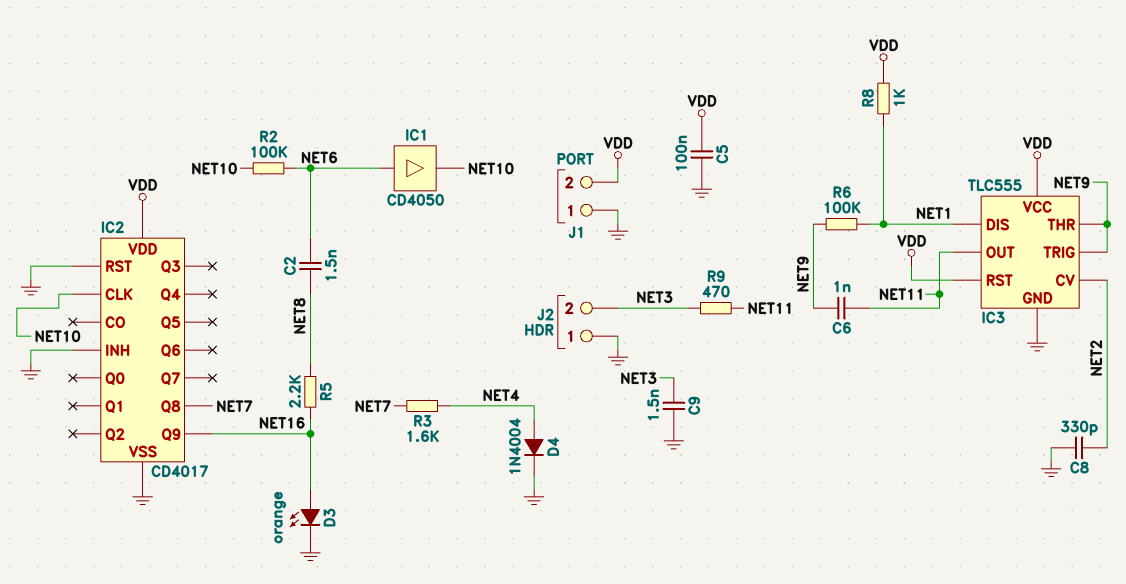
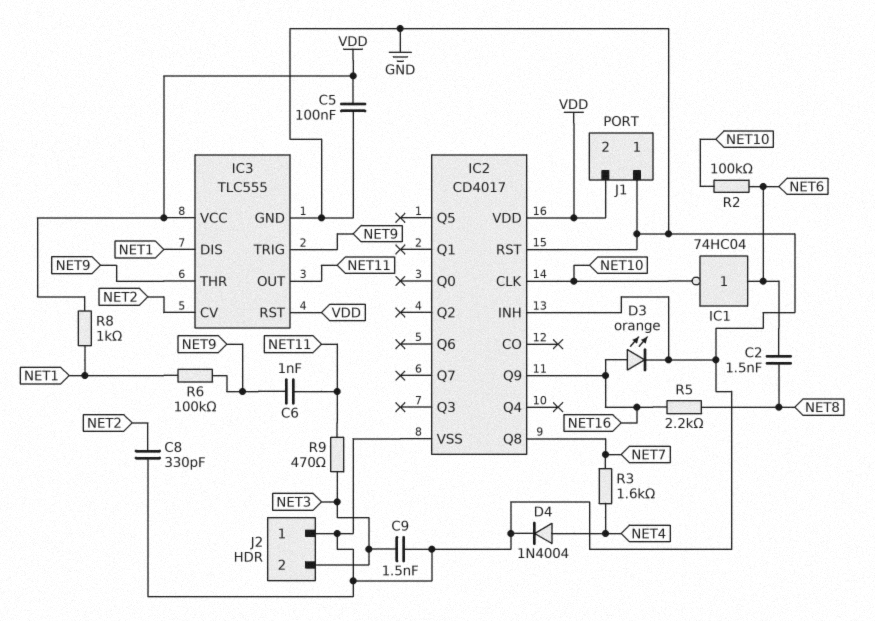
IC1: buffer CD4050 (in NET6, out NET10) -> NOT 74HC04 (in NET6, out NET10)

